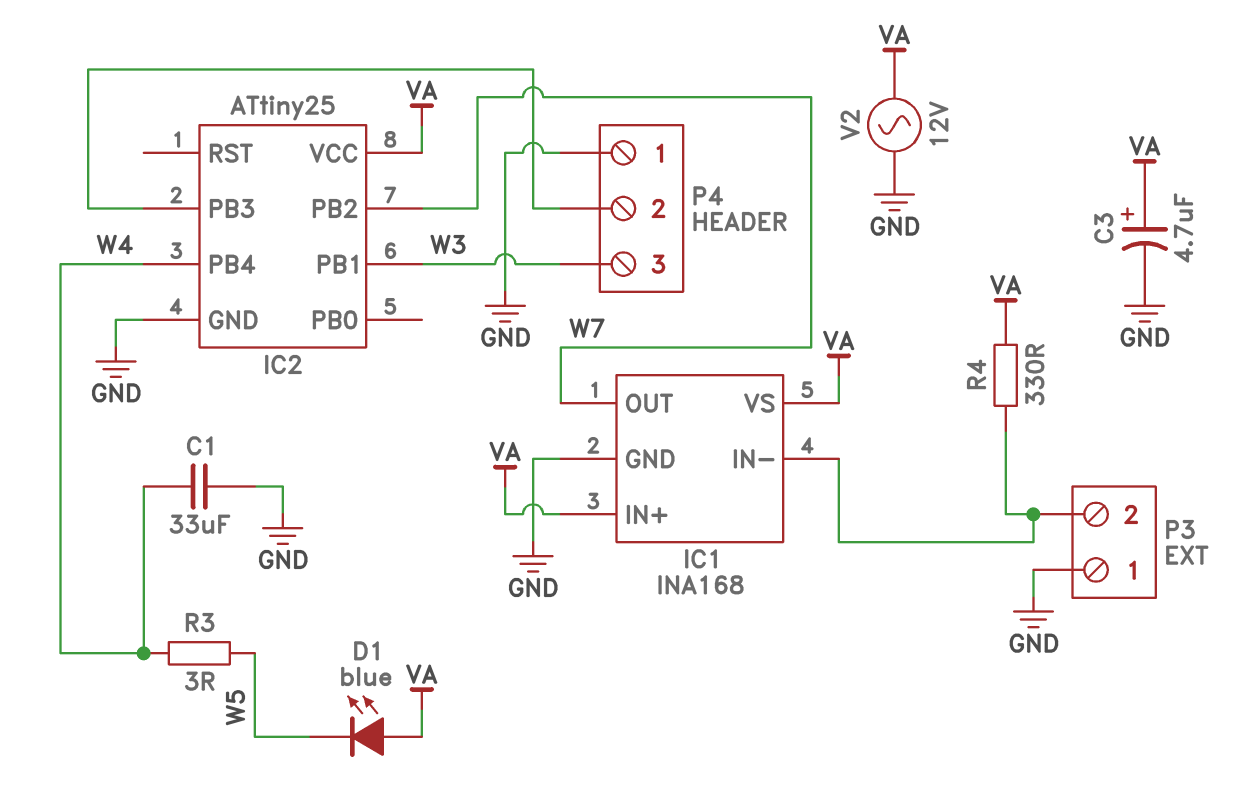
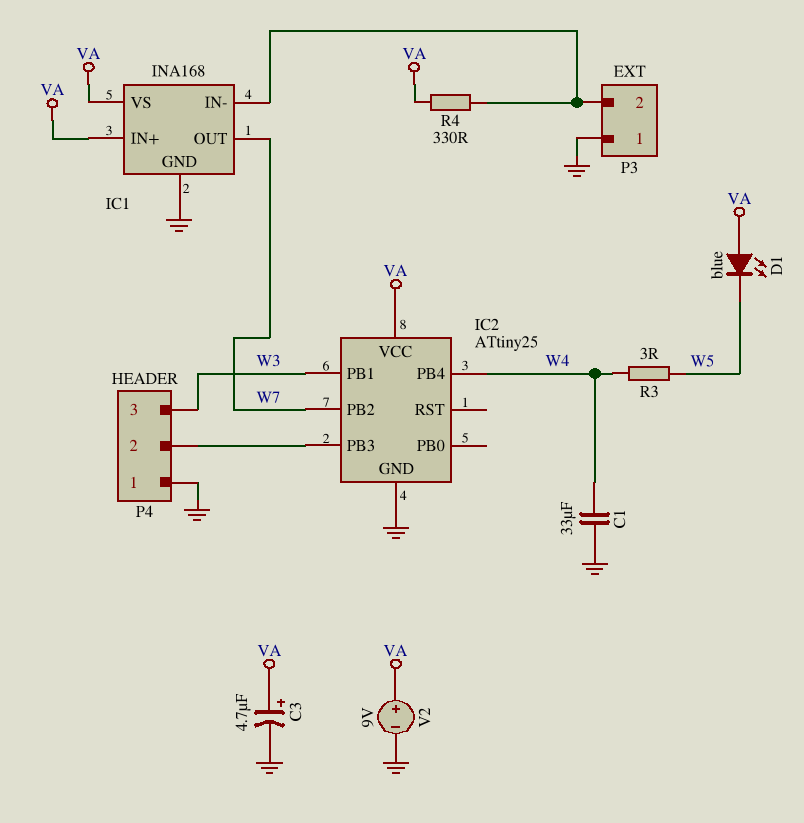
V2: AC 12V (GND, VA) -> 9V (plus VA, minus GND)

